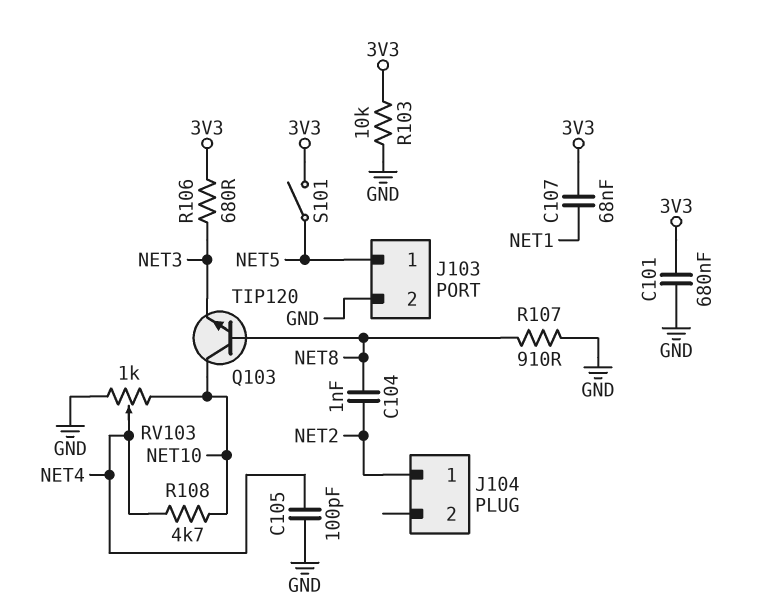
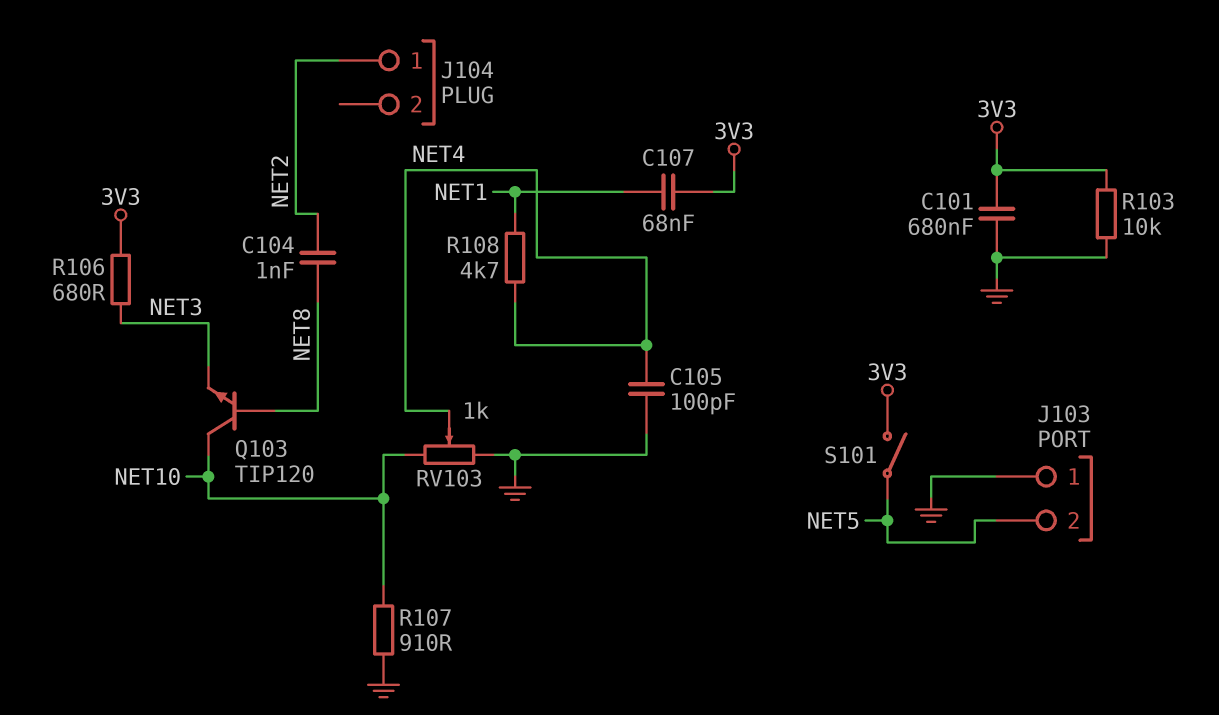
J103 pin 1: NET5 -> GND
J103 pin 2: GND -> NET5
R107: 910 (GND, NET8) -> 910 (GND, NET10)
R108: 4.7k (NET4, NET10) -> 4.7k (NET1, NET4)

